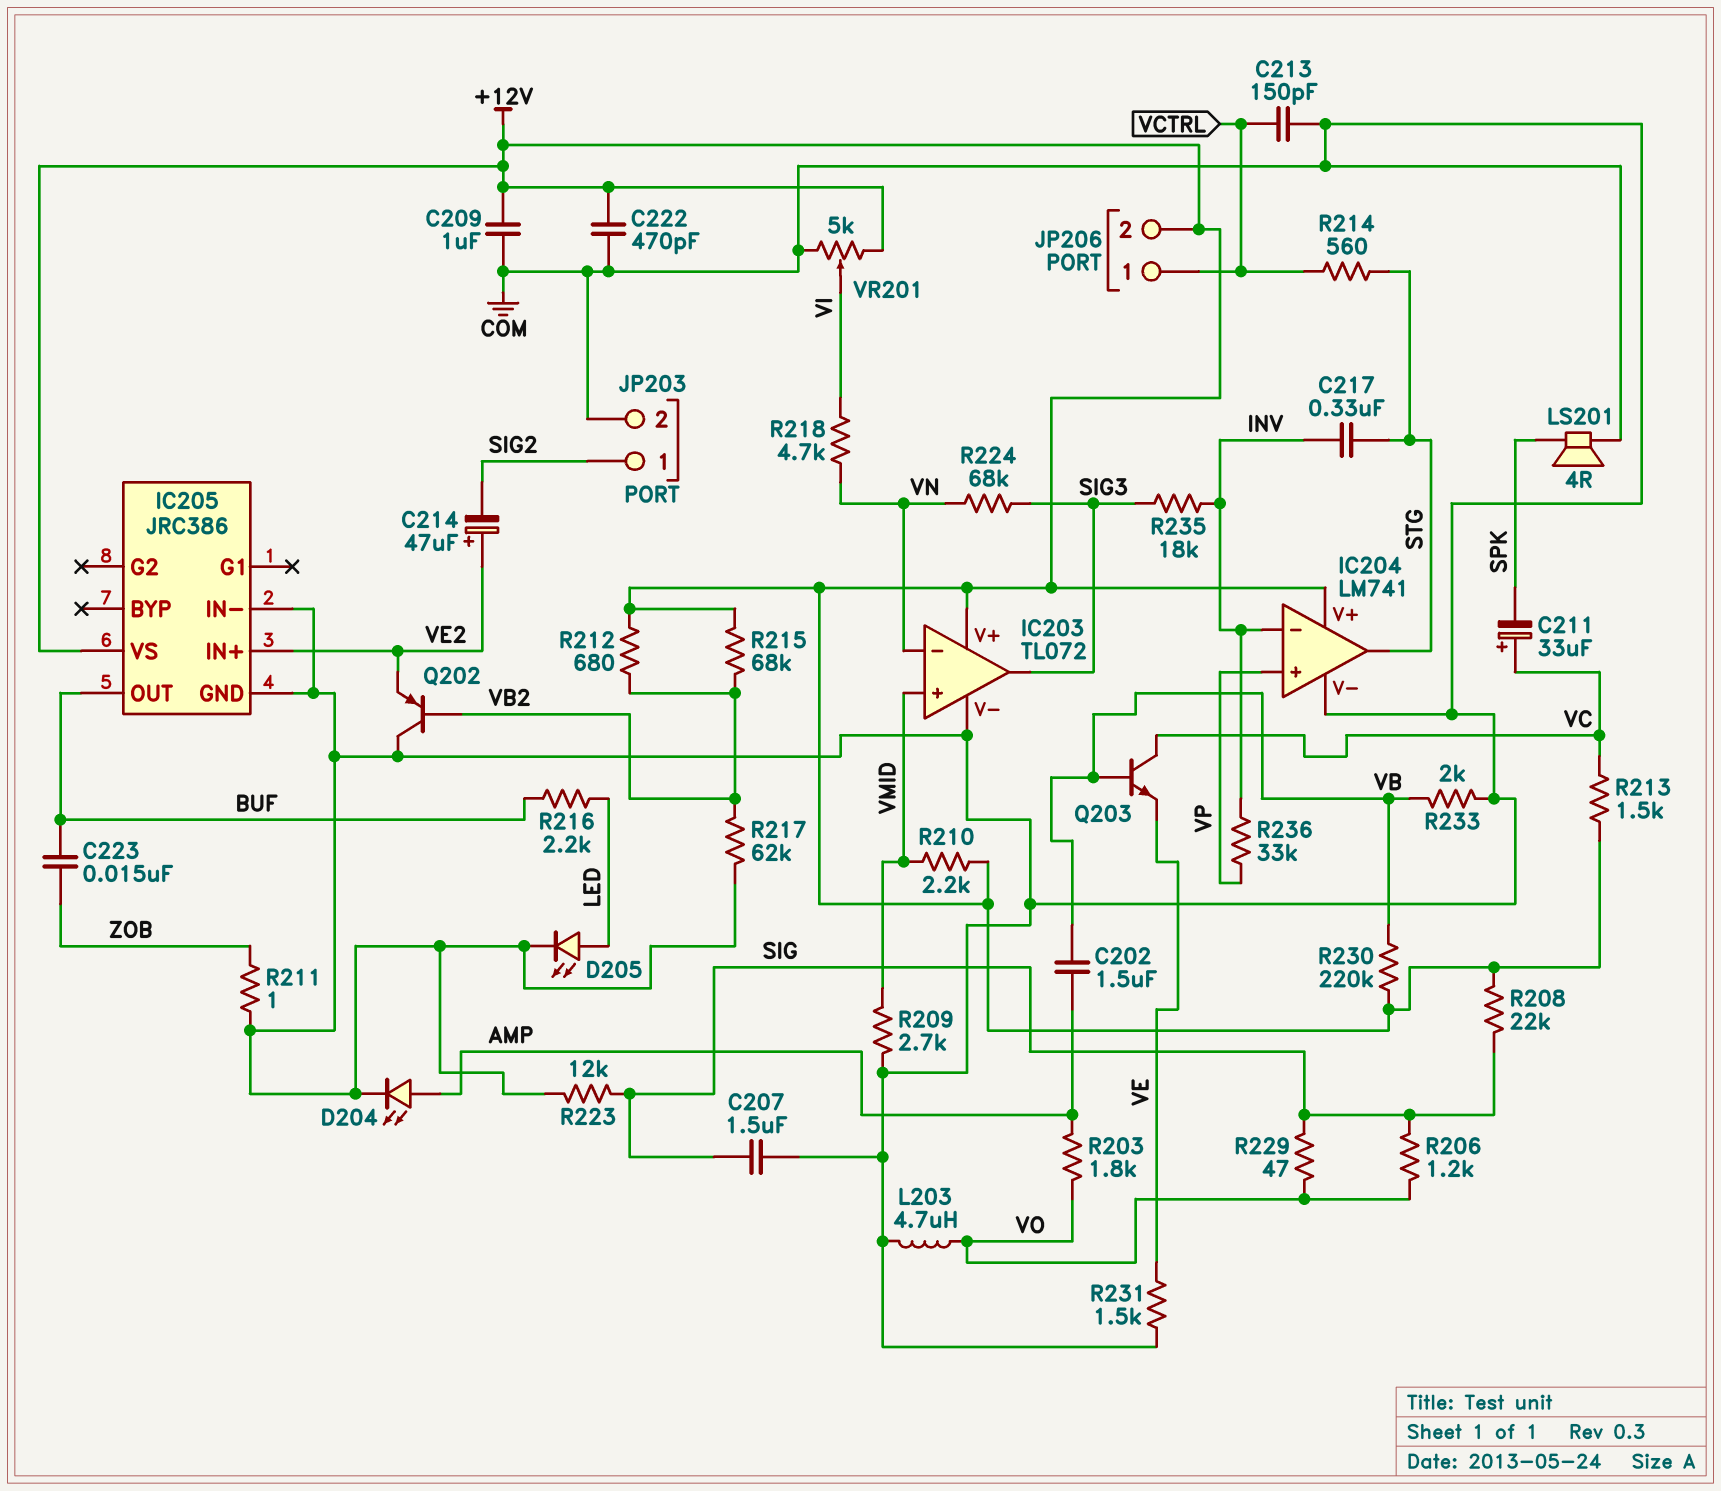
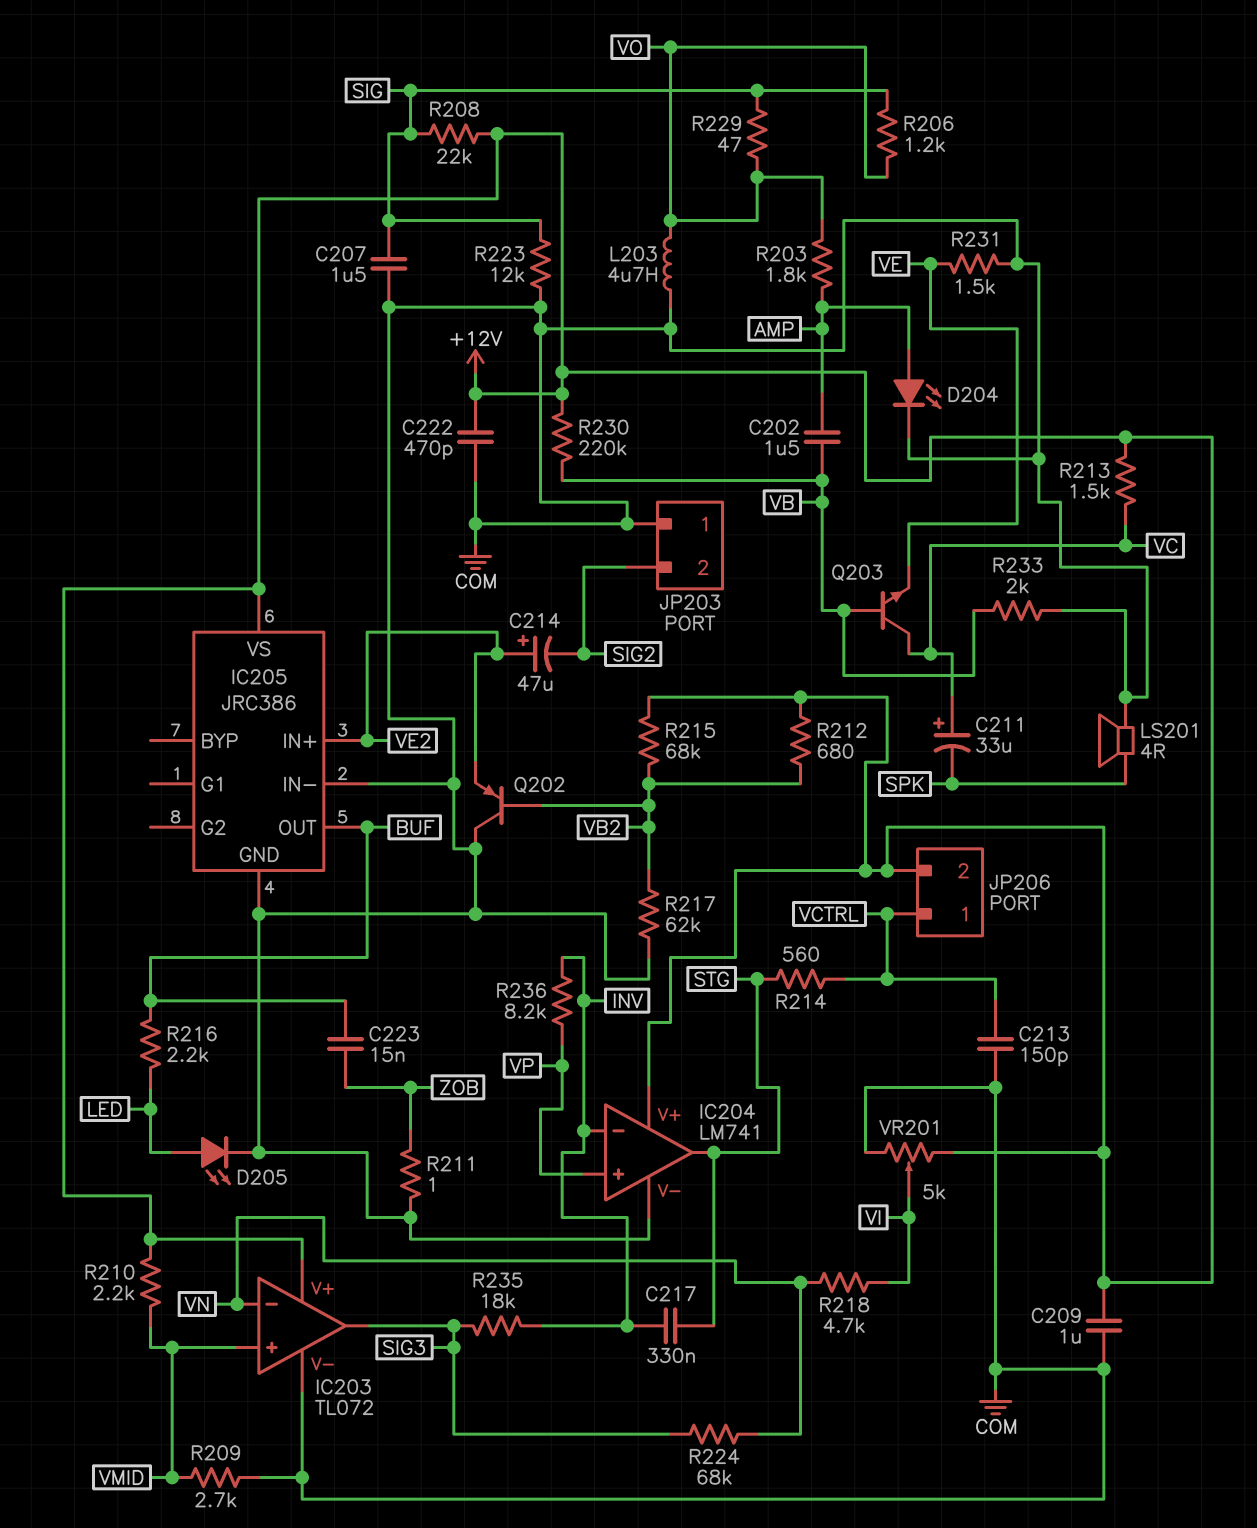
JP203 pin 1: SIG2 -> COM
JP203 pin 2: COM -> SIG2
R236: 33k (INV, VP) -> 8.2k (INV, VP)

